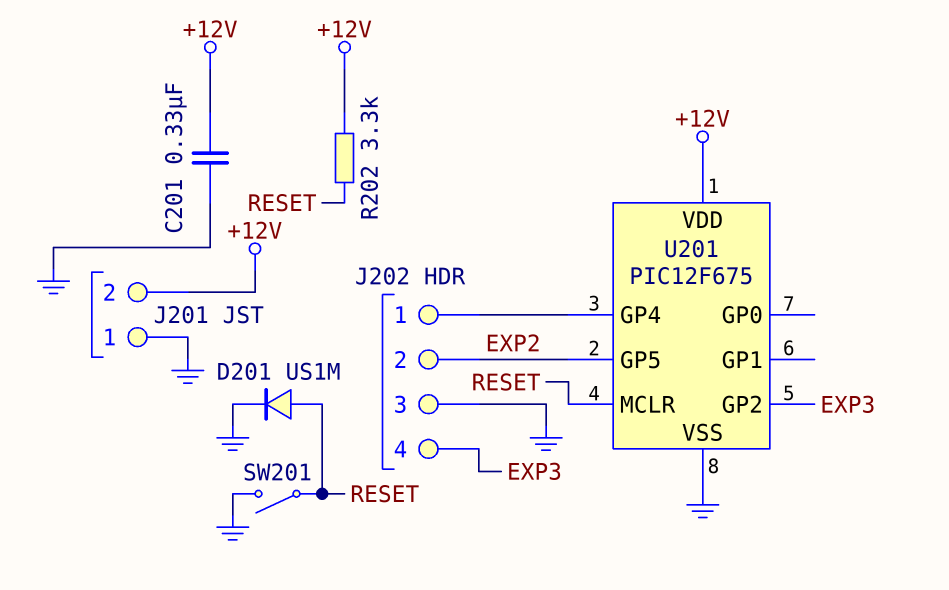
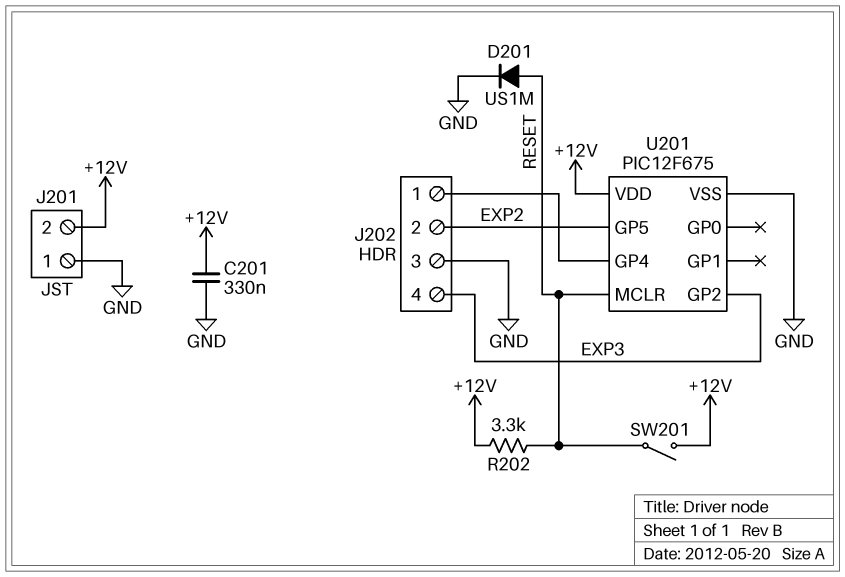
SW201: switch (GND, RESET) -> switch (+12V, RESET)

